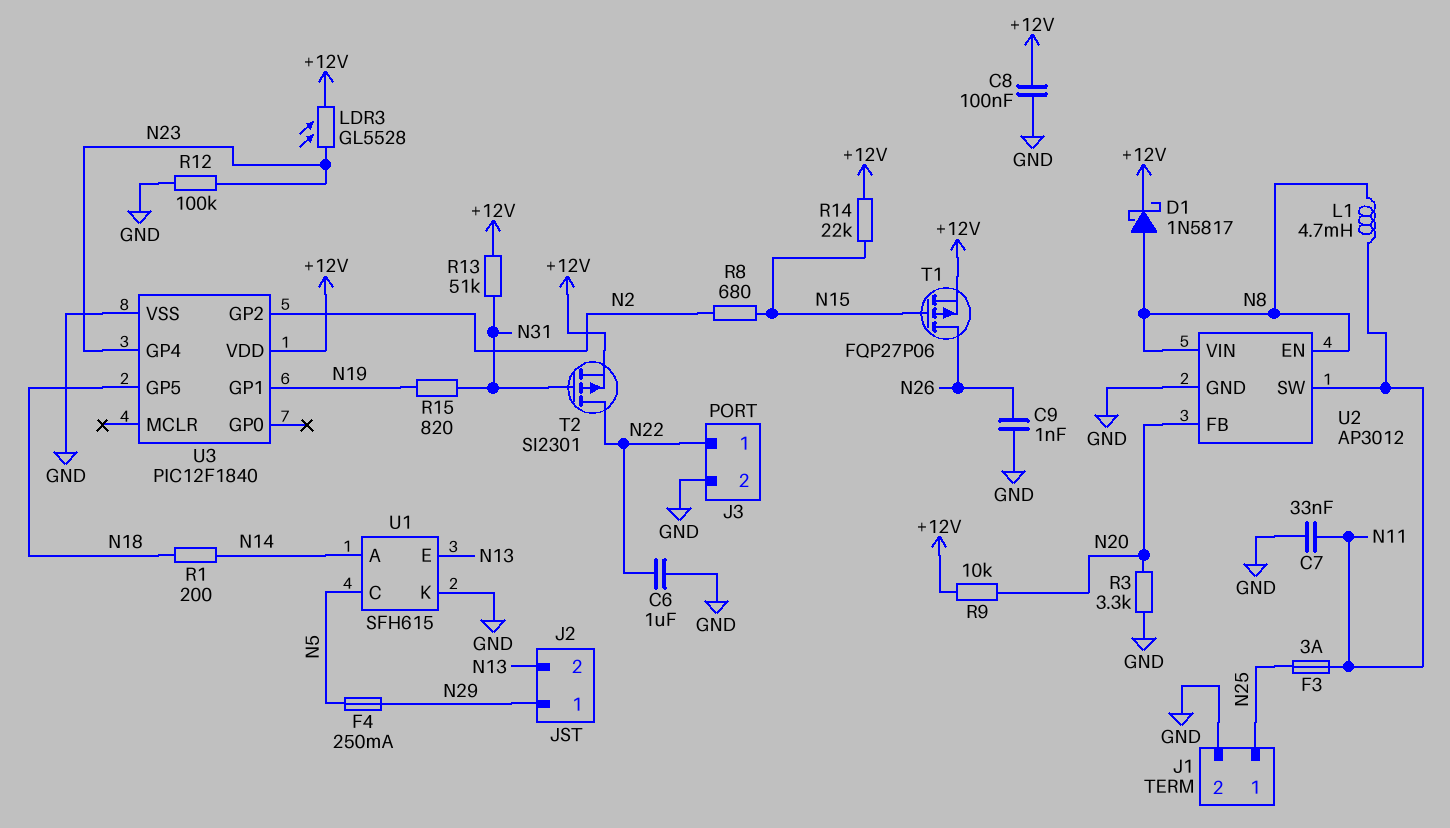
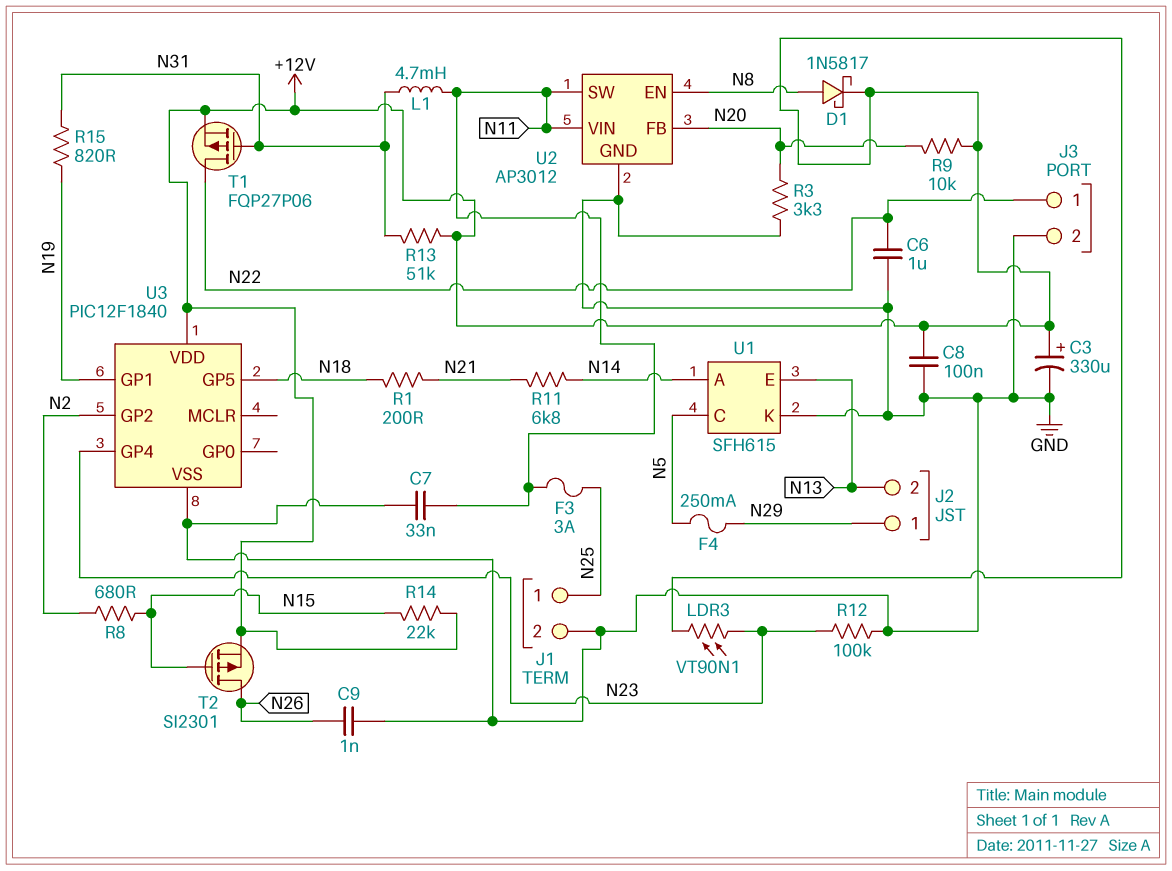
C3: none -> 330uF (plus +12V, minus GND)
L1: 4.7mH (N8, N11) -> 4.7mH (N11, N31)
LDR3: GL5528 (+12V, N23) -> VT90N1 (+12V, N23)
R1: 200 (N14, N18) -> 200 (N18, N21)
R11: none -> 6.8k (N14, N21)
T1: PMOS FQP27P06 (G N15, D N26, S +12V) -> PMOS FQP27P06 (G N31, D N22, S +12V)
T2: PMOS SI2301 (G N31, D N22, S +12V) -> PMOS SI2301 (G N15, D N26, S +12V)
U2 pin VIN: N8 -> N11

